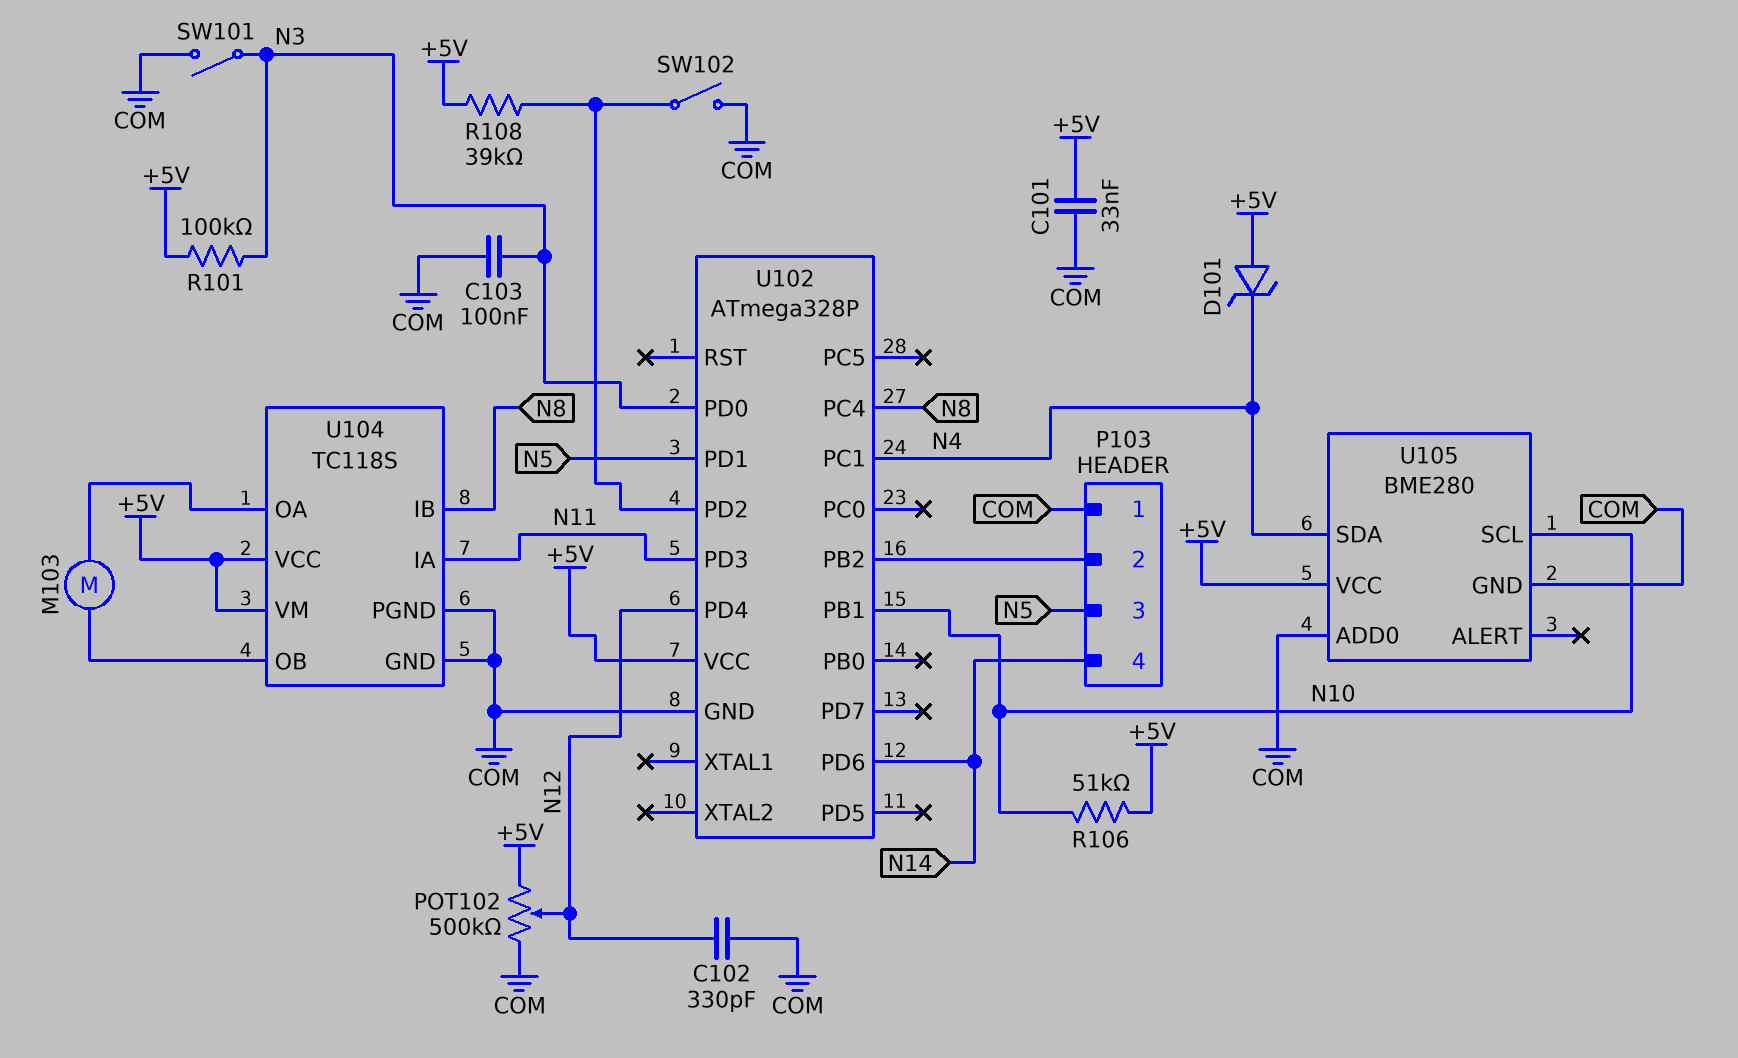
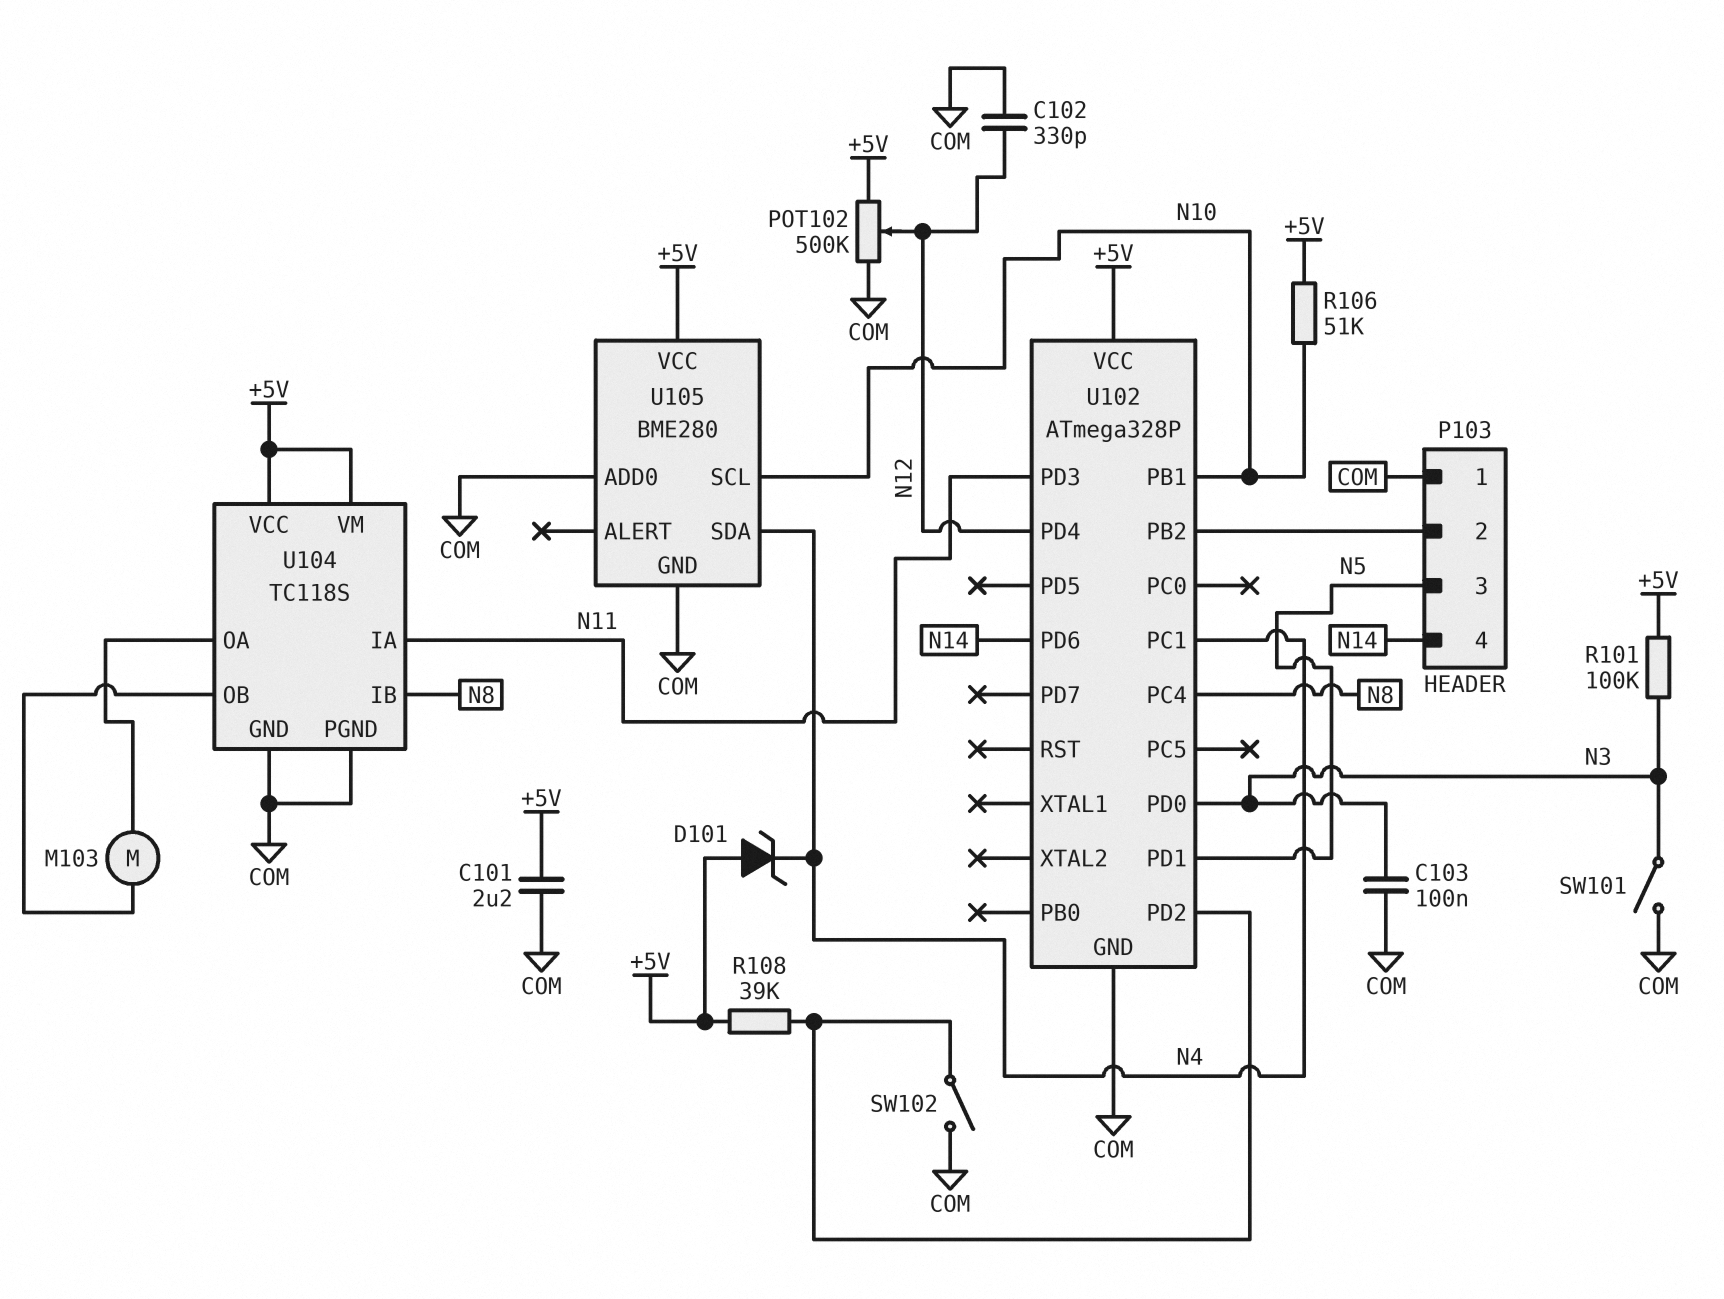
C101: 33nF (+5V, COM) -> 2.2uF (+5V, COM)

